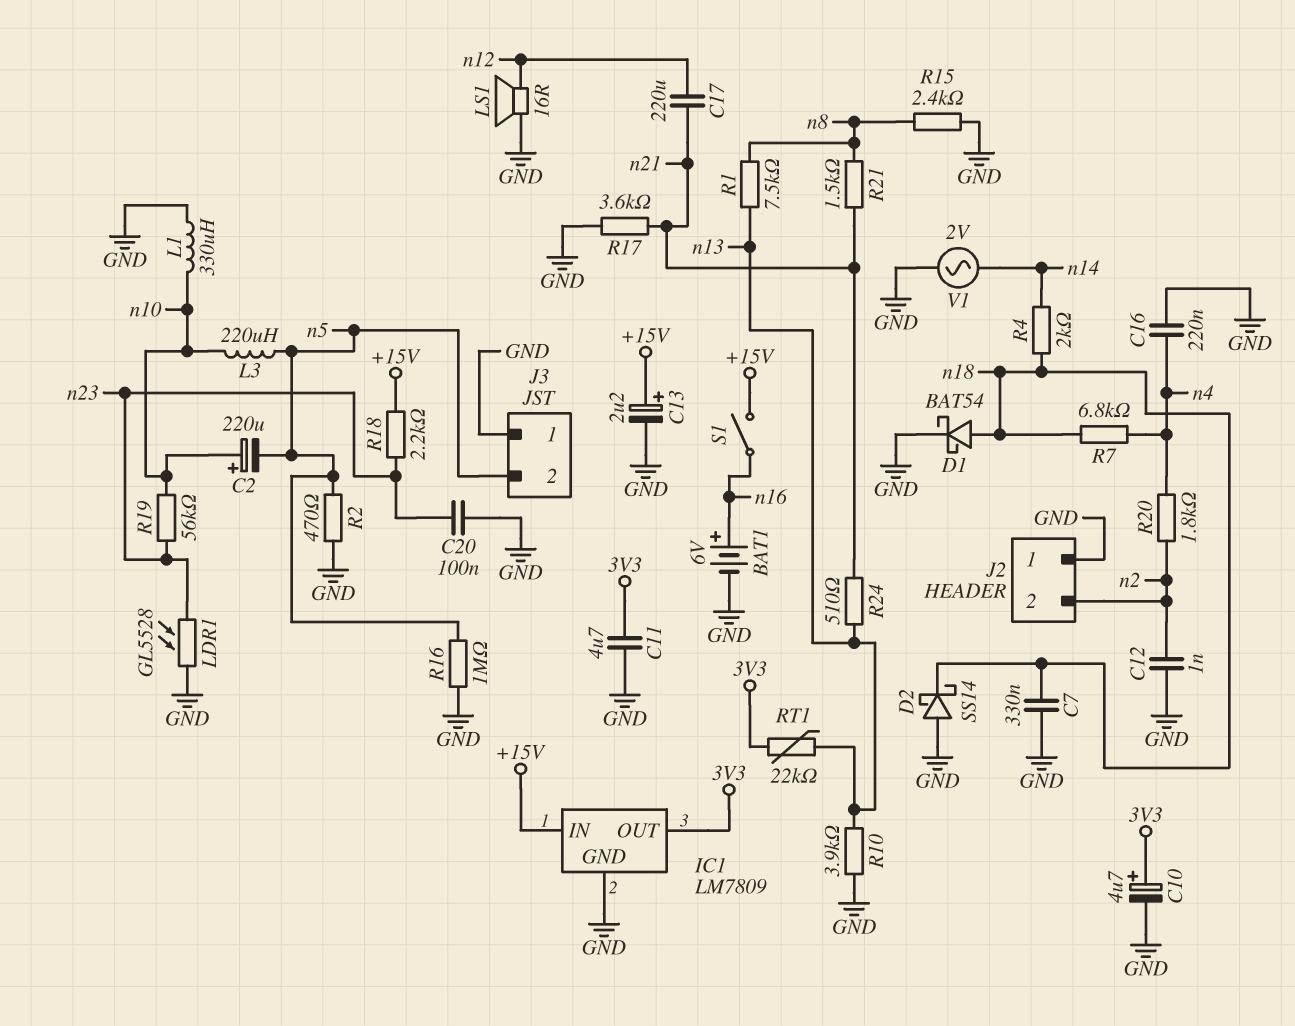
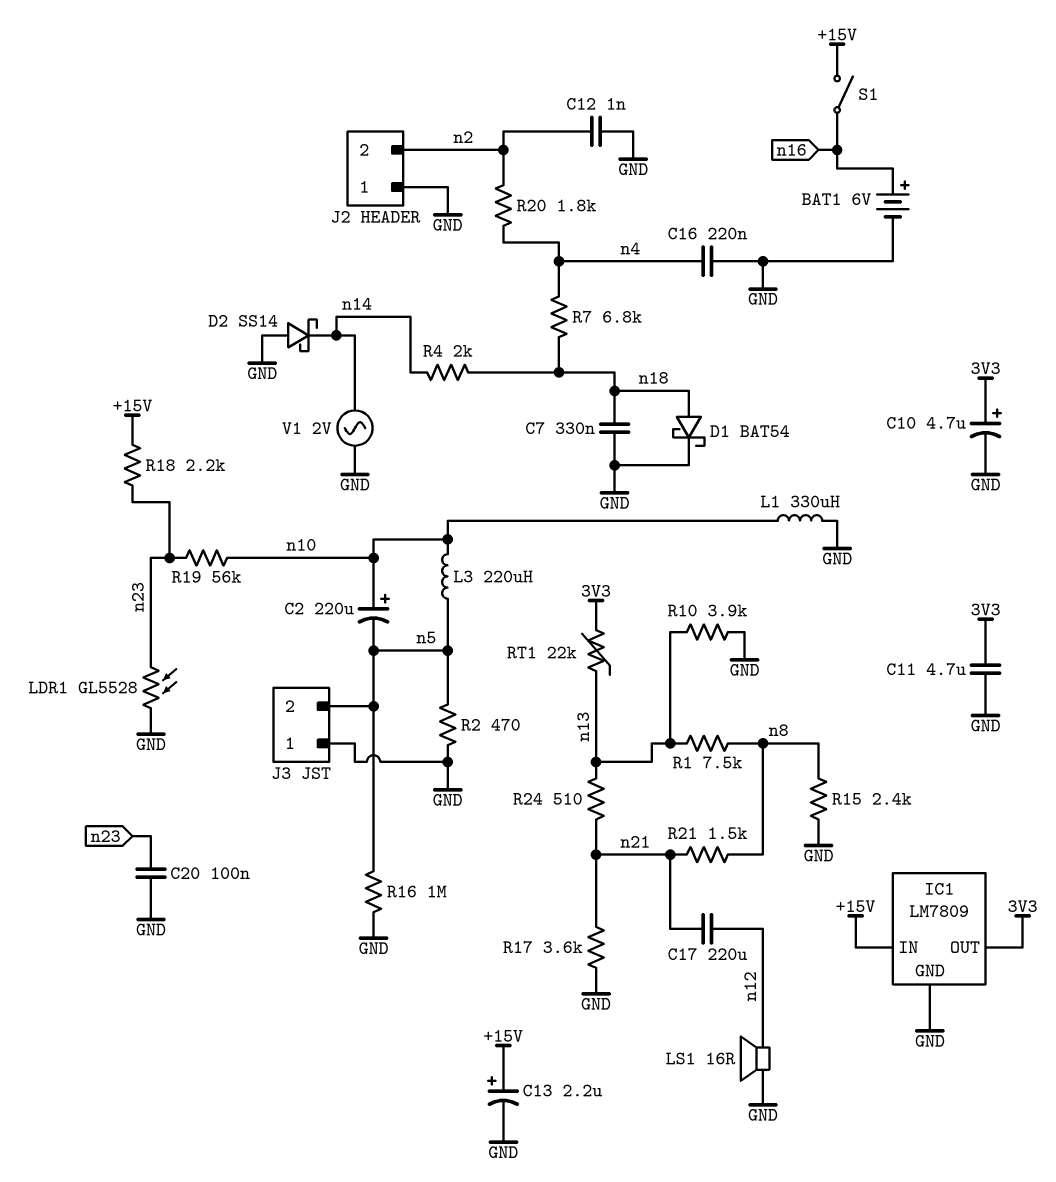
D2: schottky SS14 (A GND, K n18) -> schottky SS14 (A GND, K n14)

